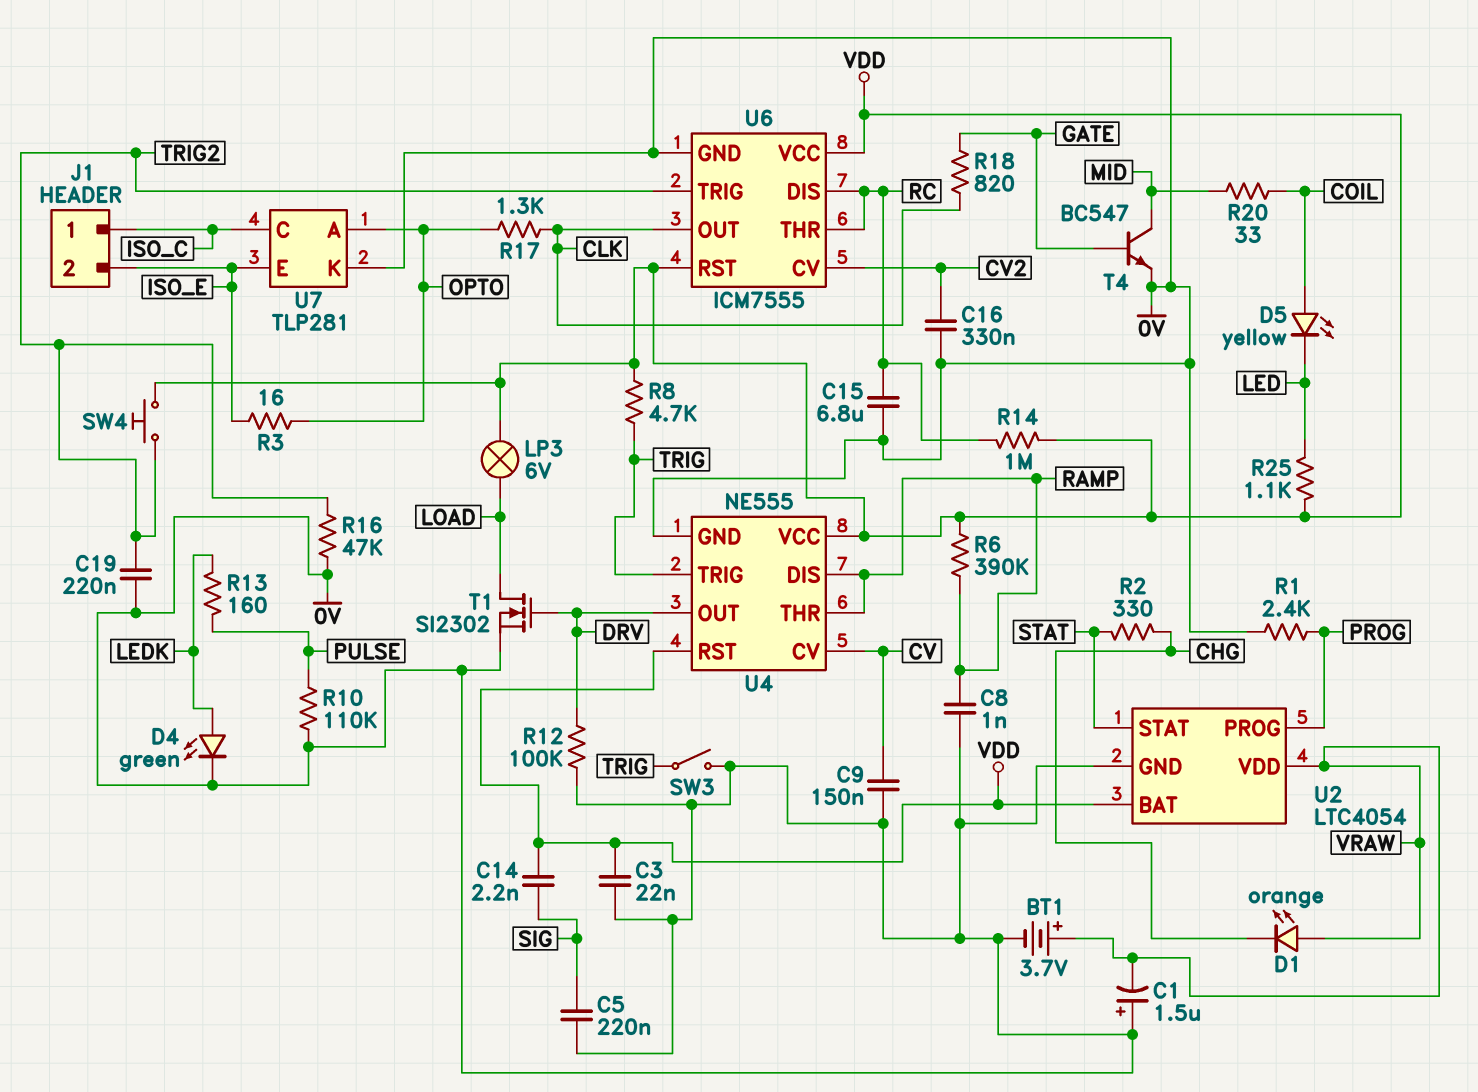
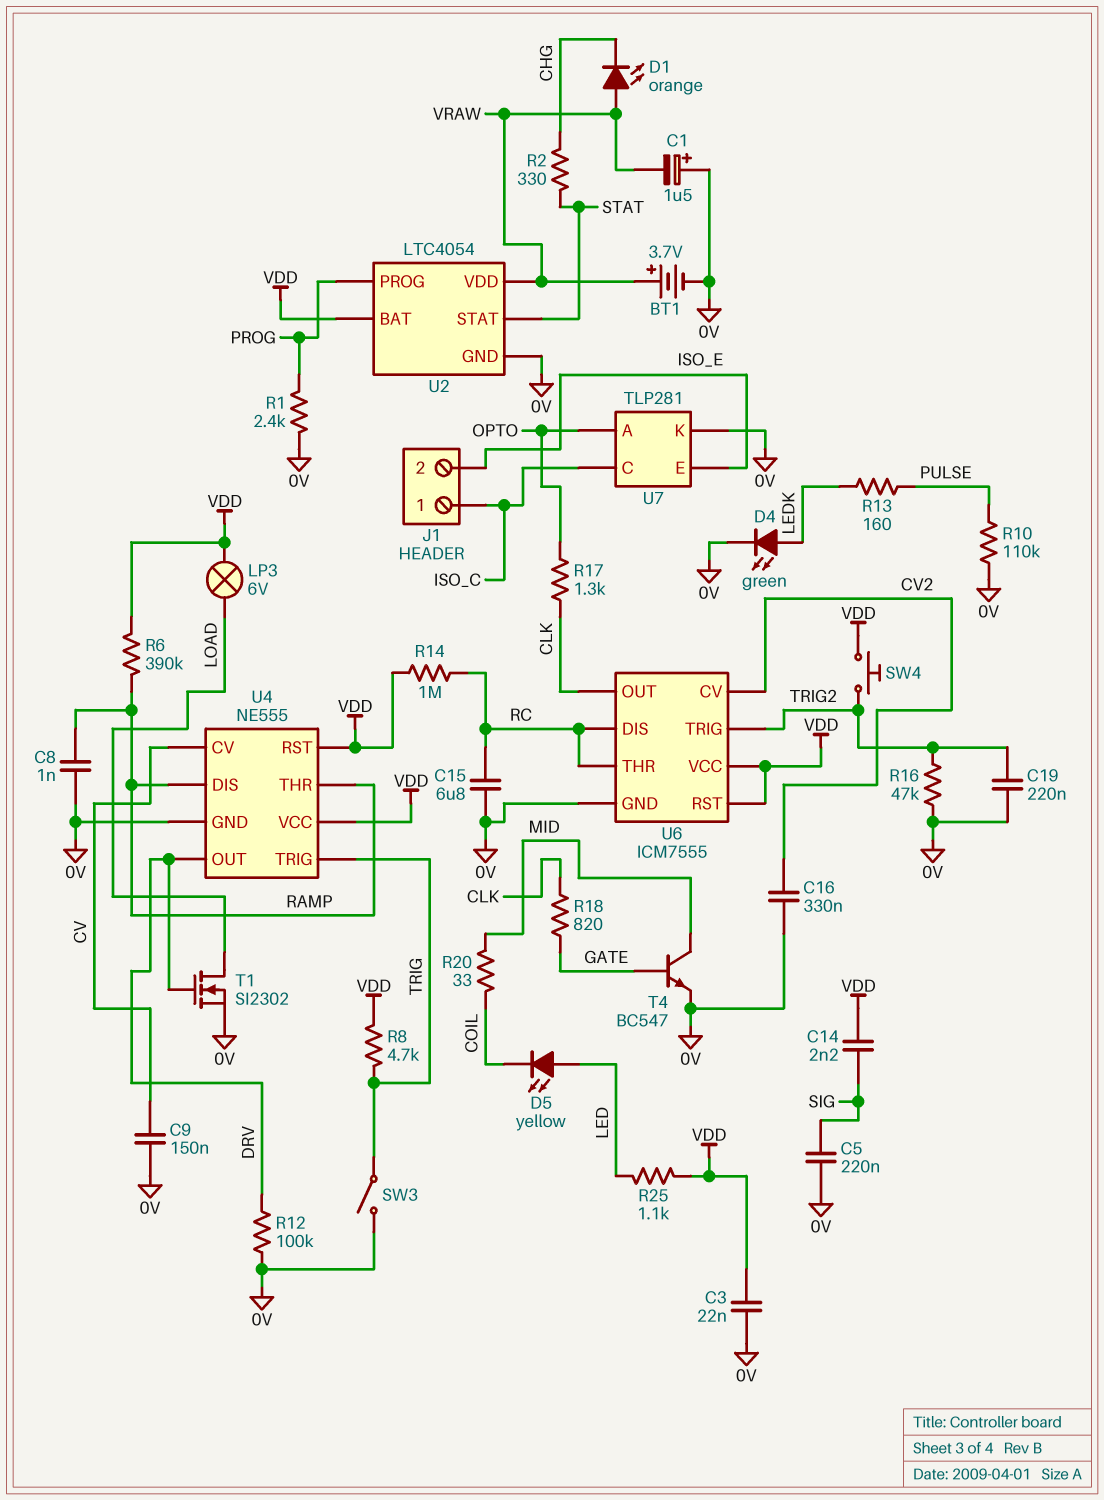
D5: LED yellow (A COIL, K LED) -> LED yellow (A LED, K COIL)
R3: 16 (ISO_E, OPTO) -> none

